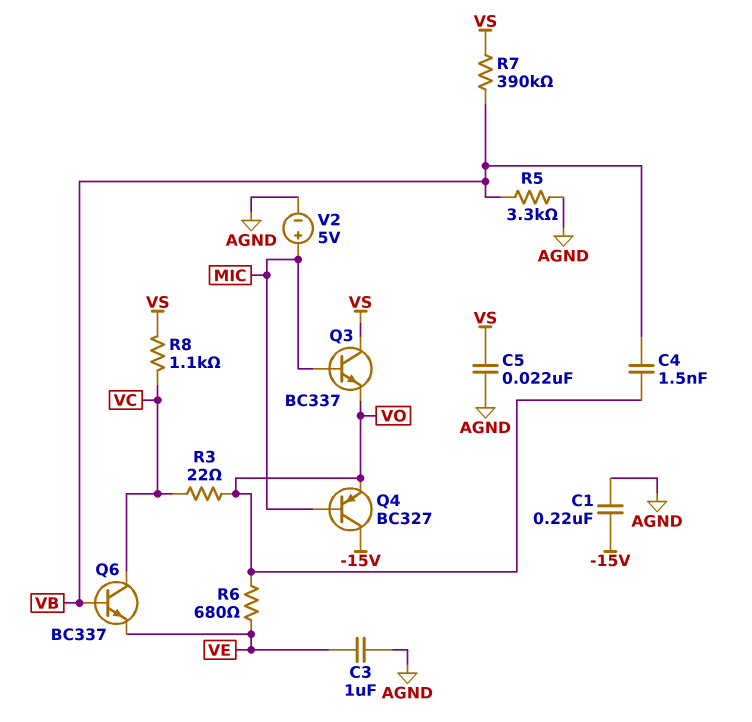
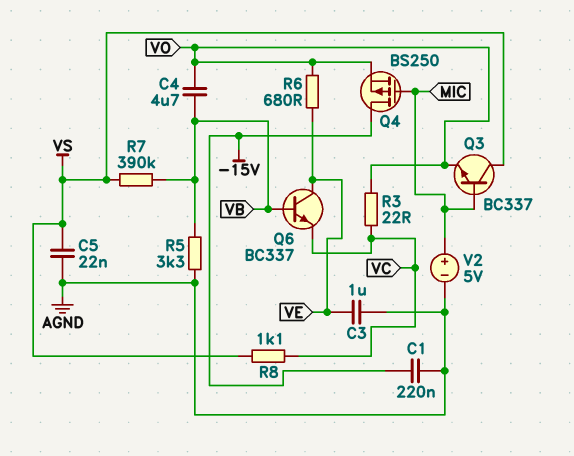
C4: 1.5nF (VB, VO) -> 4.7uF (VB, VO)
Q4: PNP BC327 (B MIC, C -15V, E VO) -> PMOS BS250 (G MIC, D -15V, S VO)
Q6: NPN BC337 (B VB, C VC, E VE) -> NPN BC337 (B VB, C VE, E VC)

